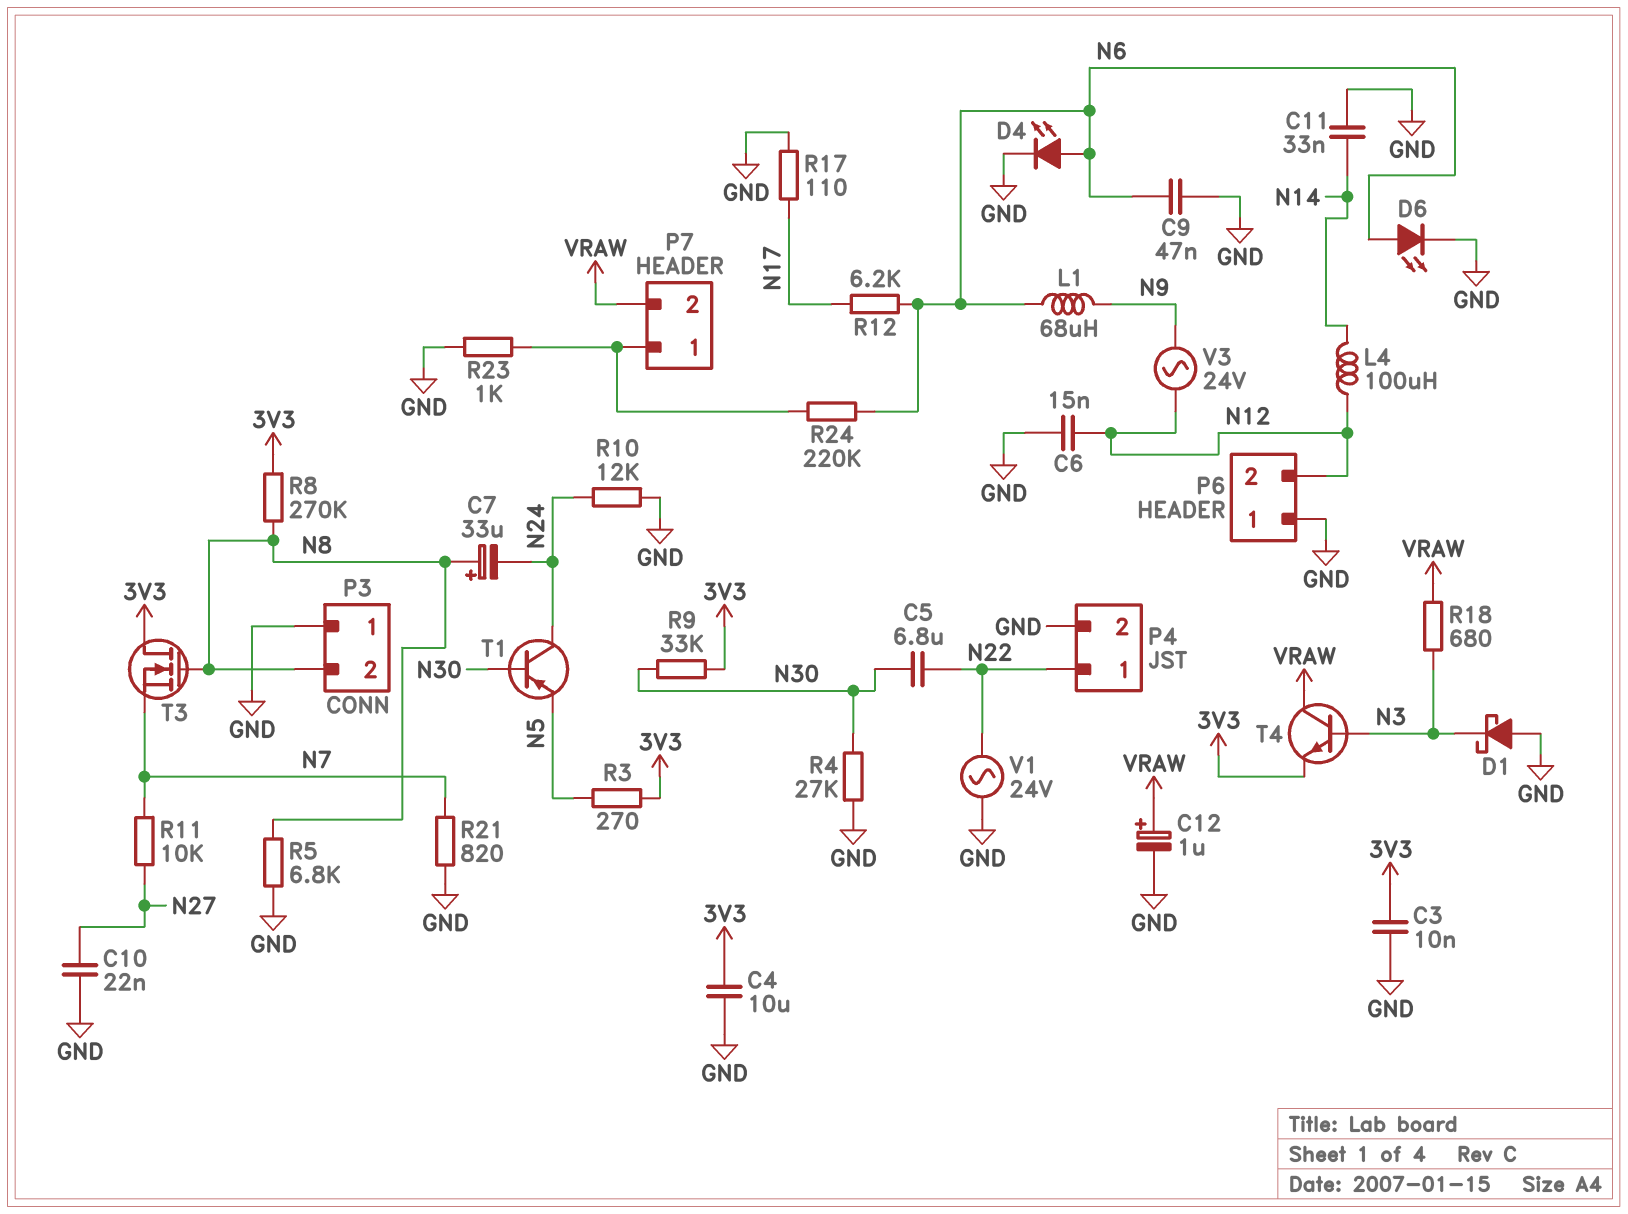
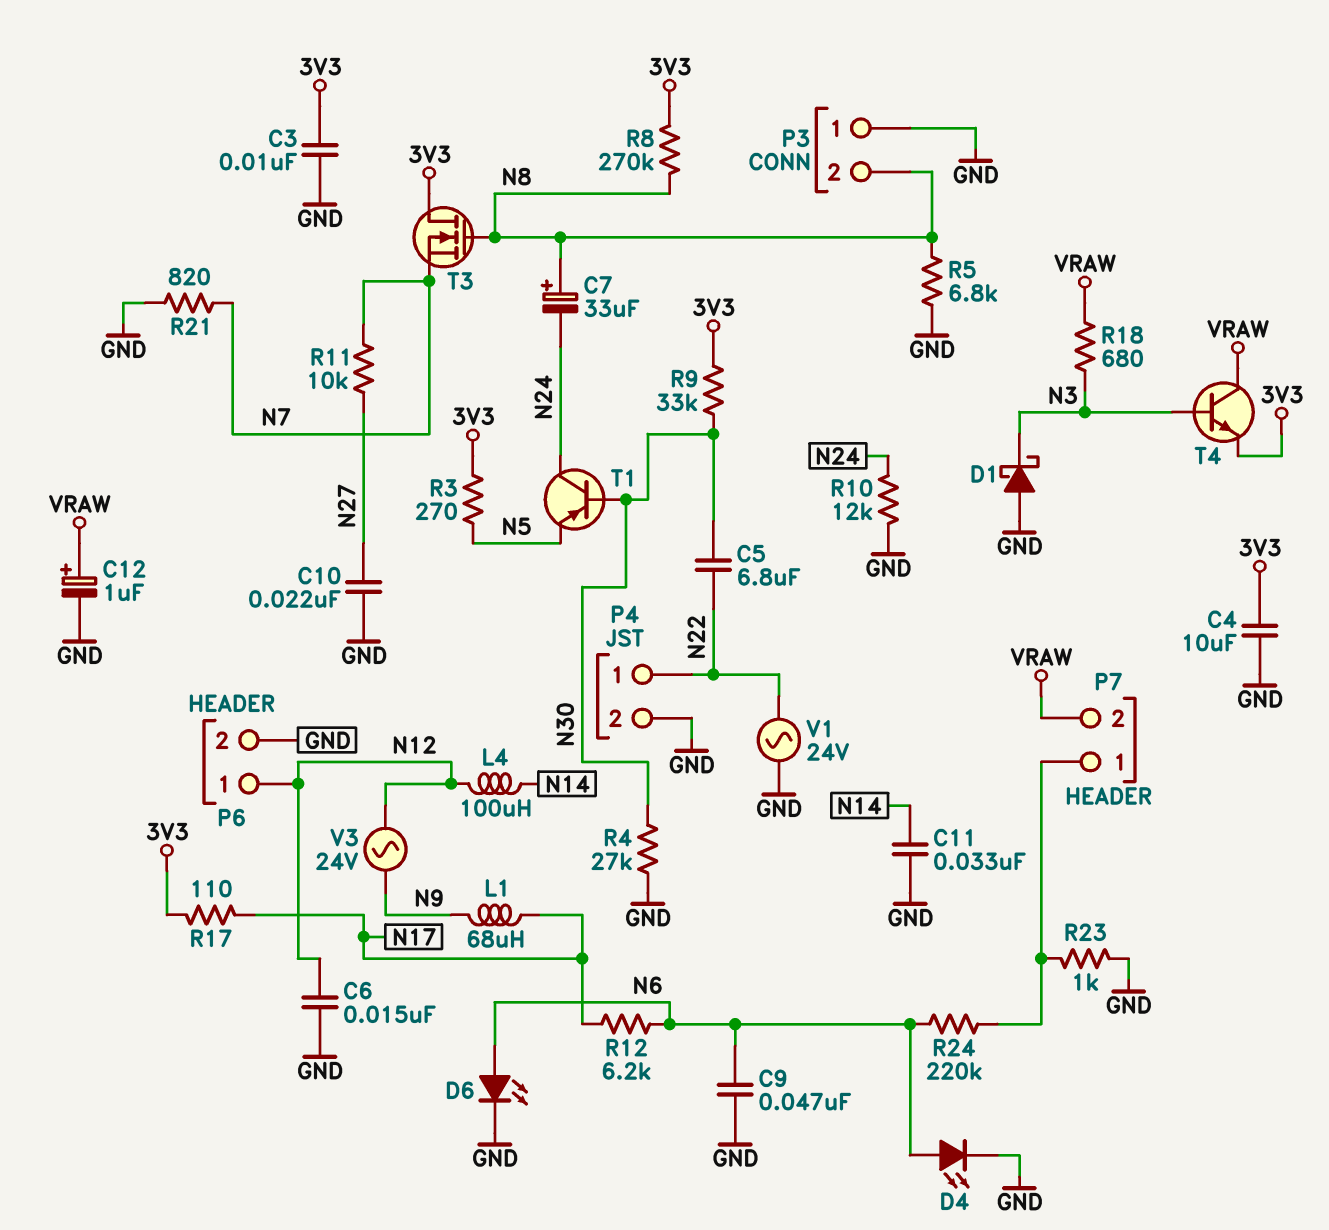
L1: 68uH (N6, N9) -> 68uH (N9, N17)
P6 pin 1: GND -> N12
P6 pin 2: N12 -> GND
R17: 110 (GND, N17) -> 110 (3V3, N17)

